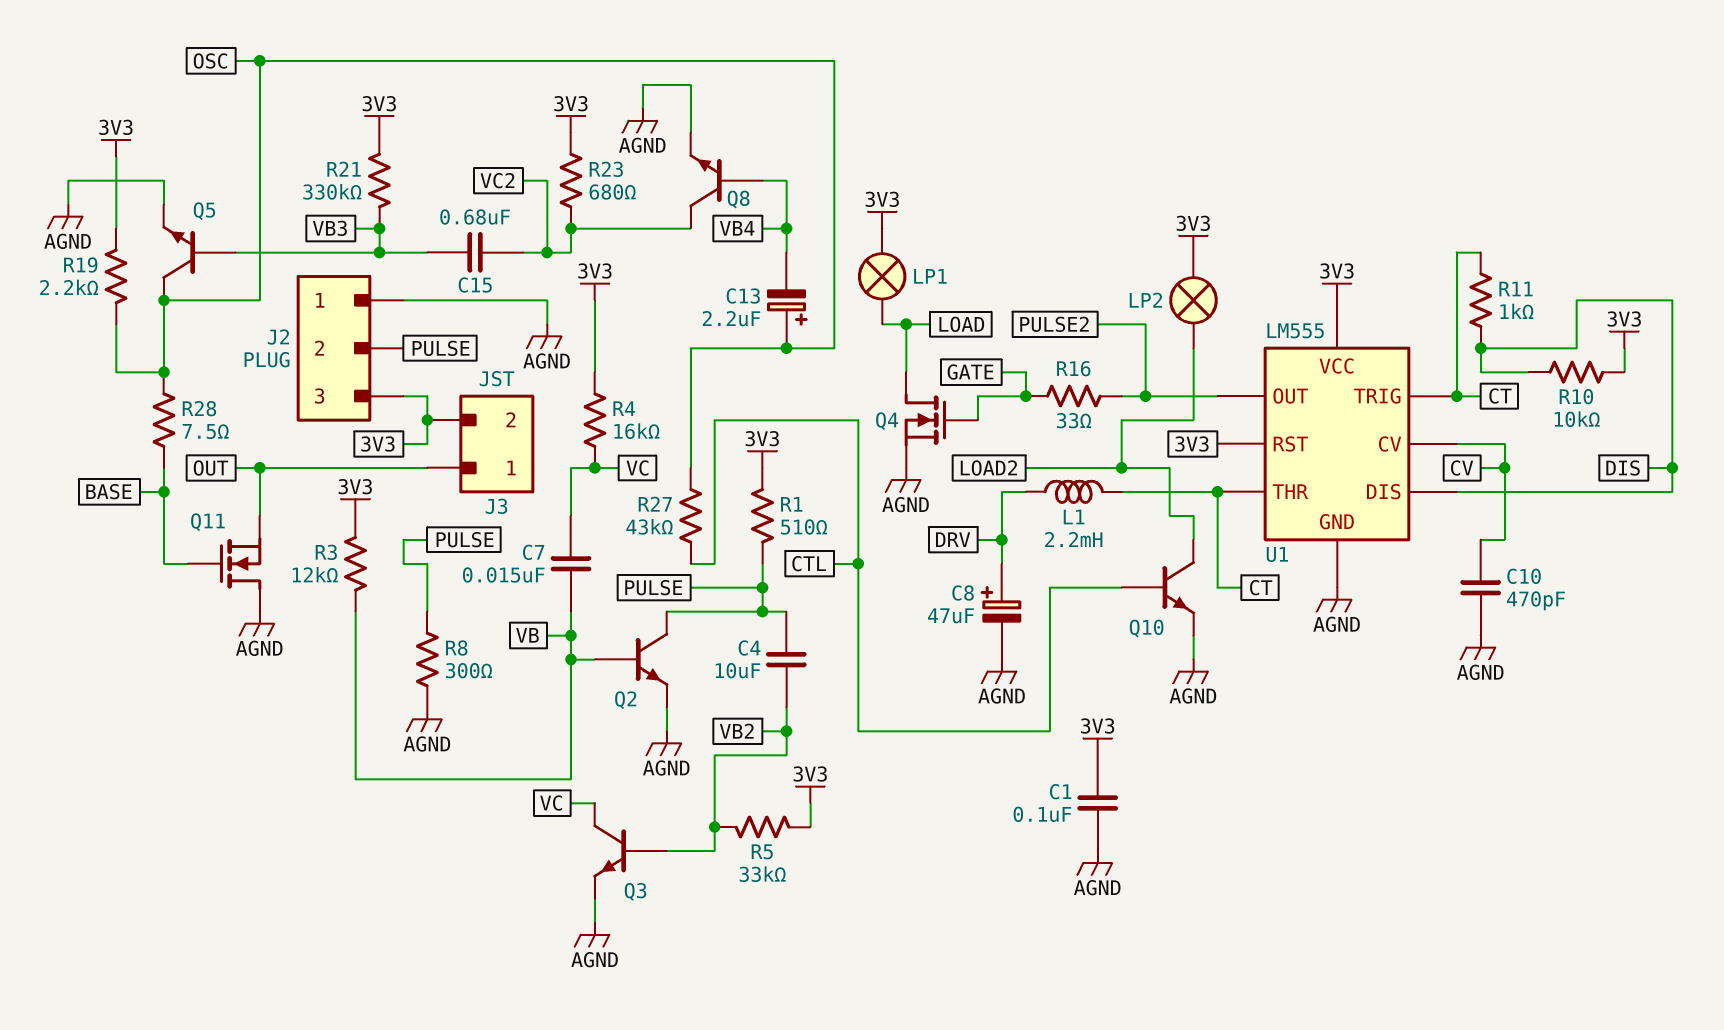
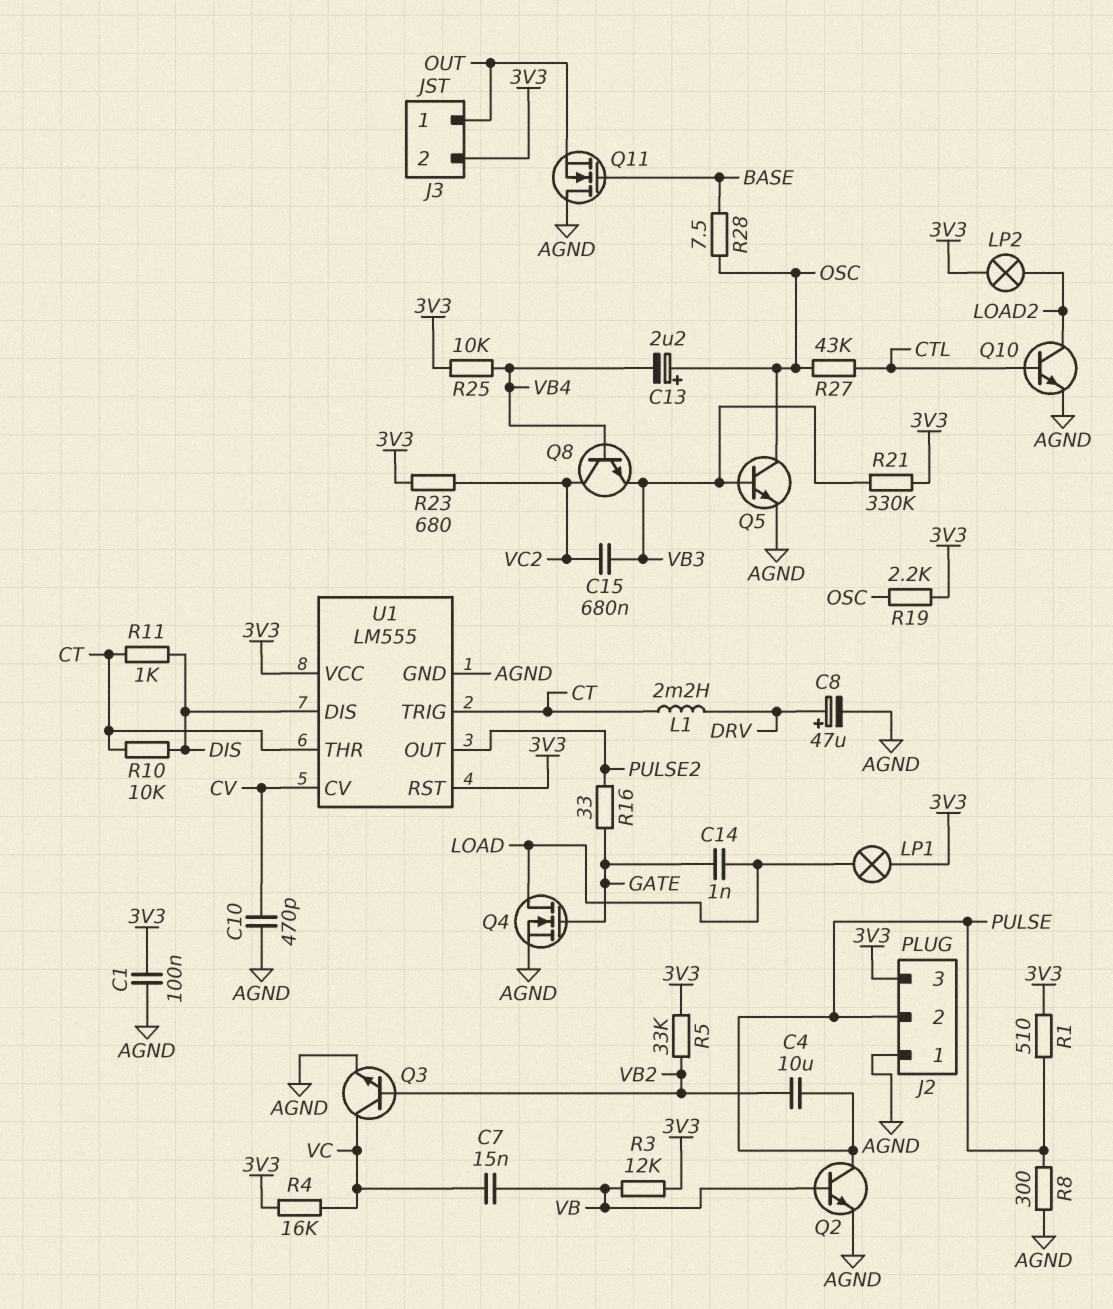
C14: none -> 1nF (GATE, LOAD)
Q8: NPN (B VB4, C VC2, E AGND) -> NPN (B VB4, C VC2, E VB3)
R10: 10k (3V3, DIS) -> 10k (CT, DIS)
R25: none -> 10k (3V3, VB4)

